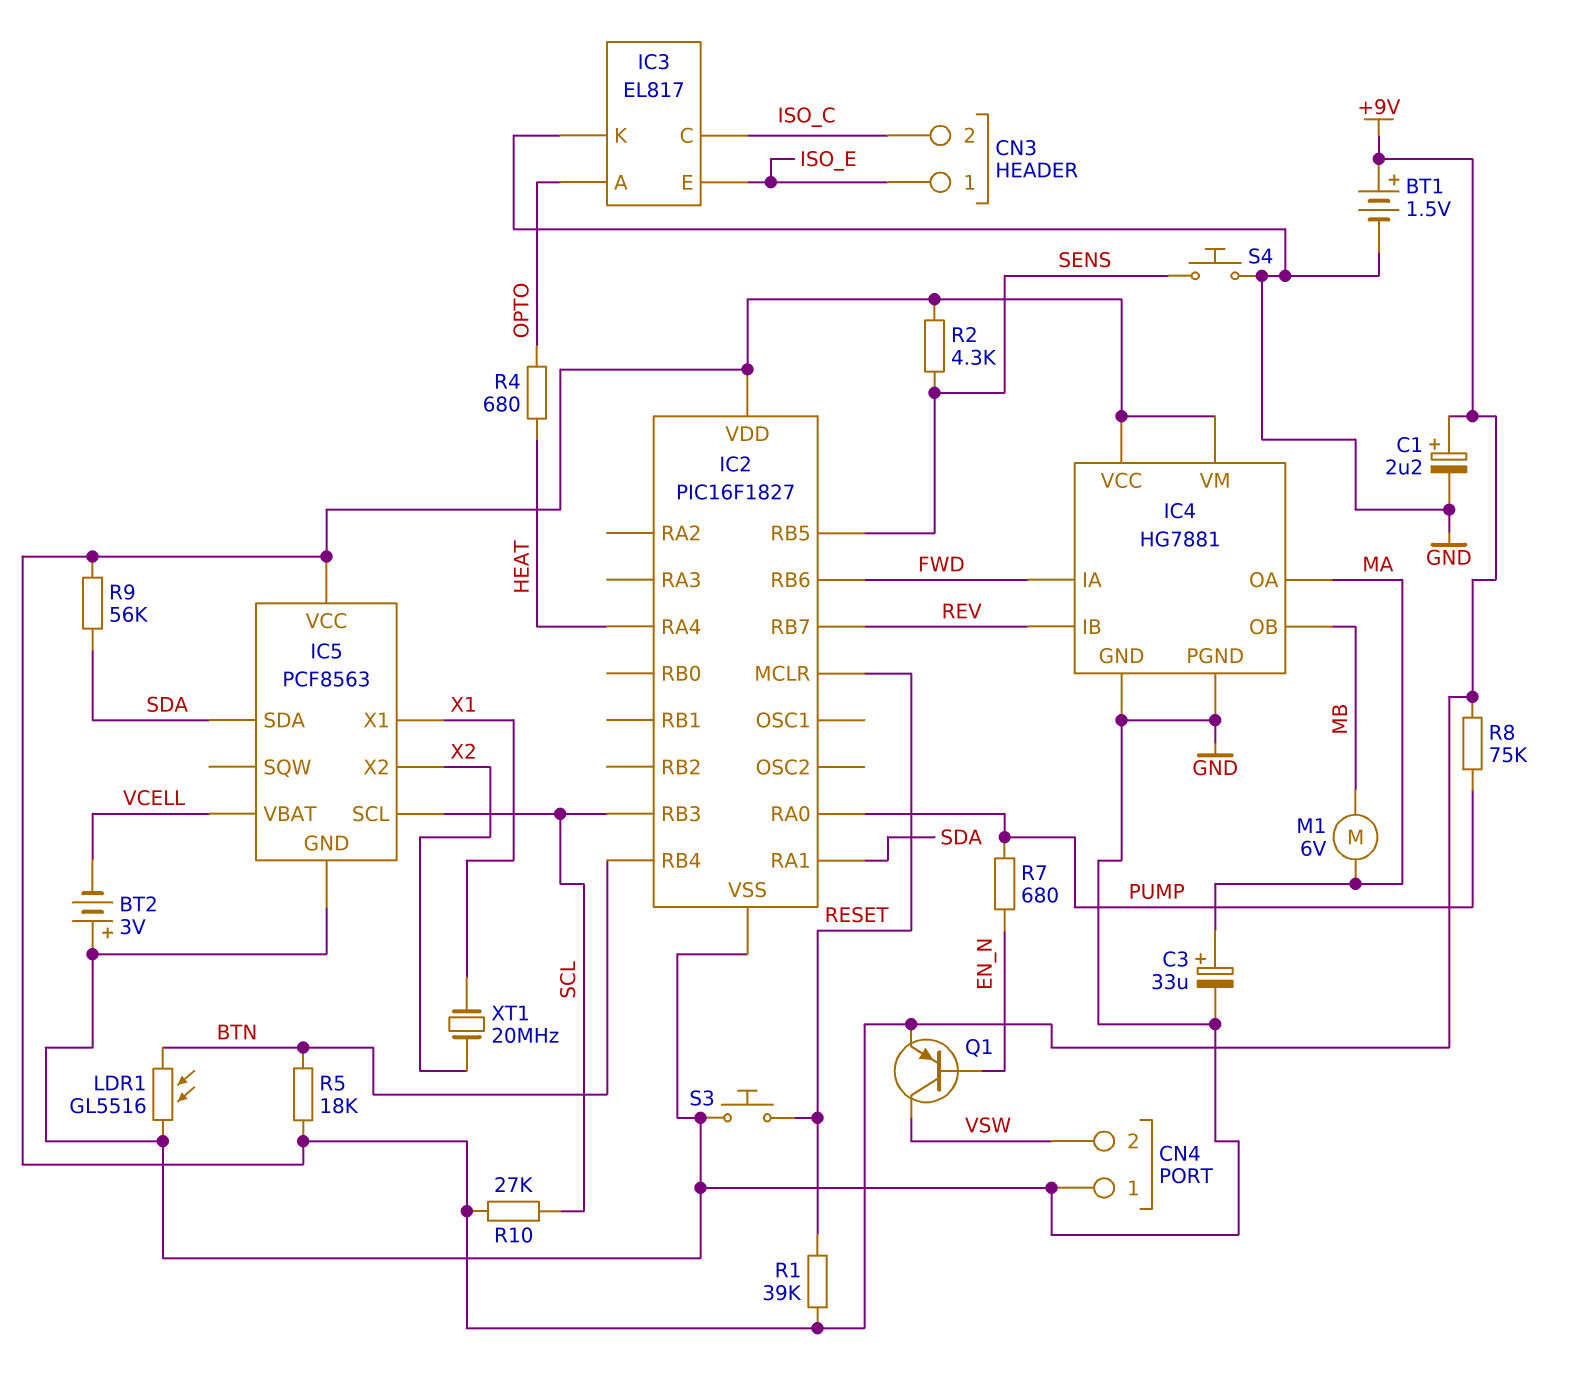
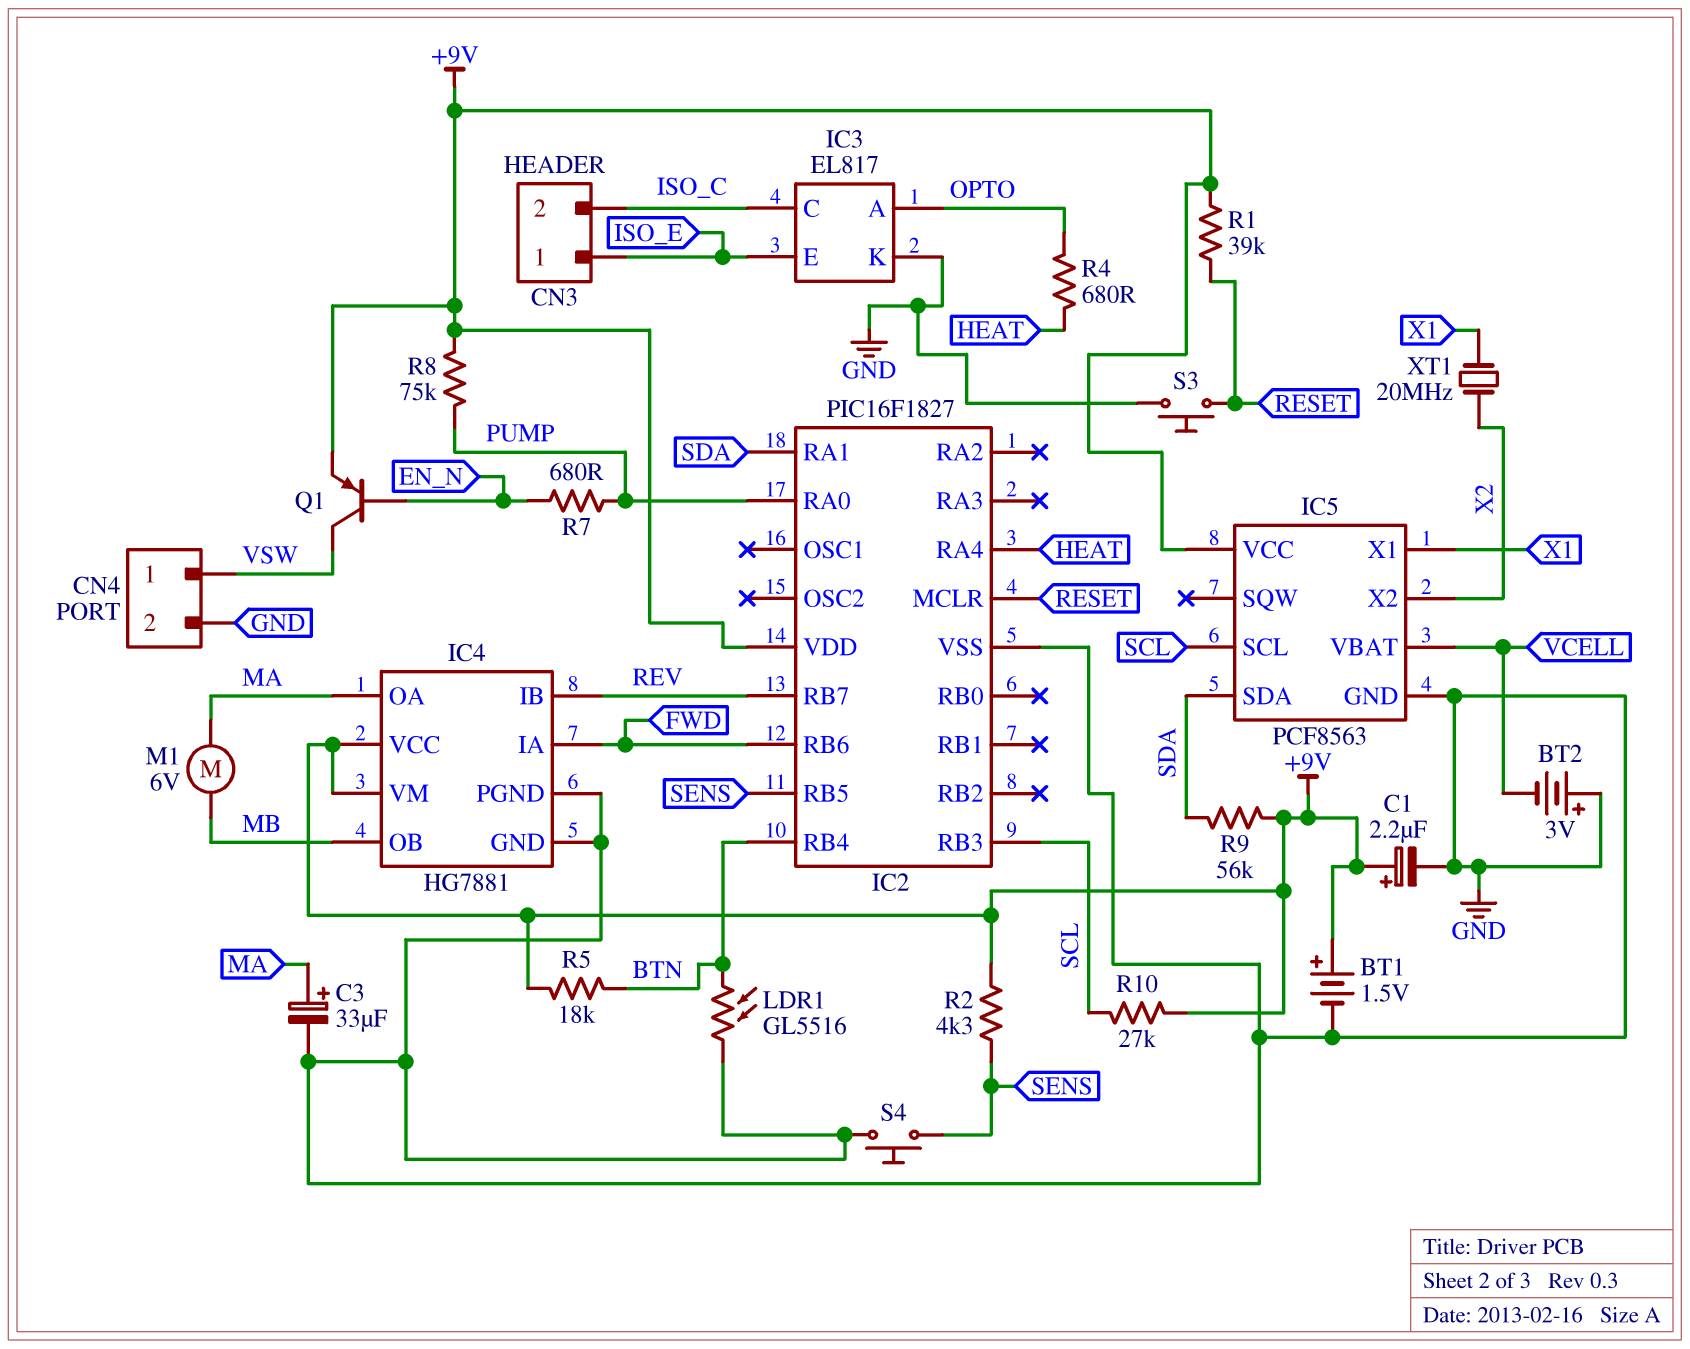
CN4 pin 1: GND -> VSW
CN4 pin 2: VSW -> GND

